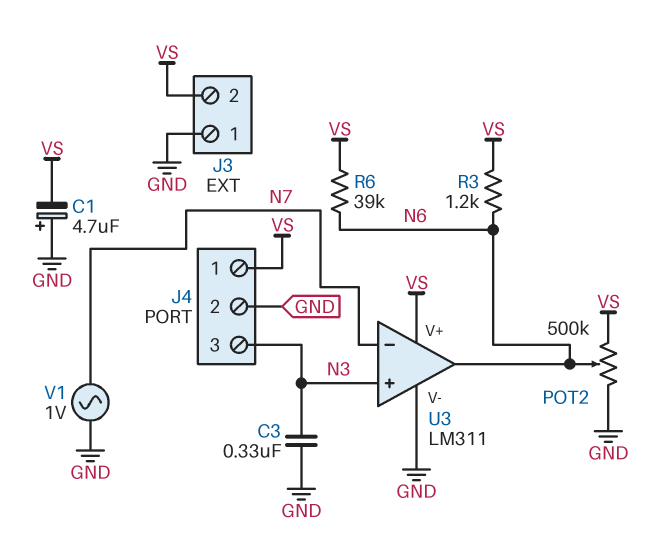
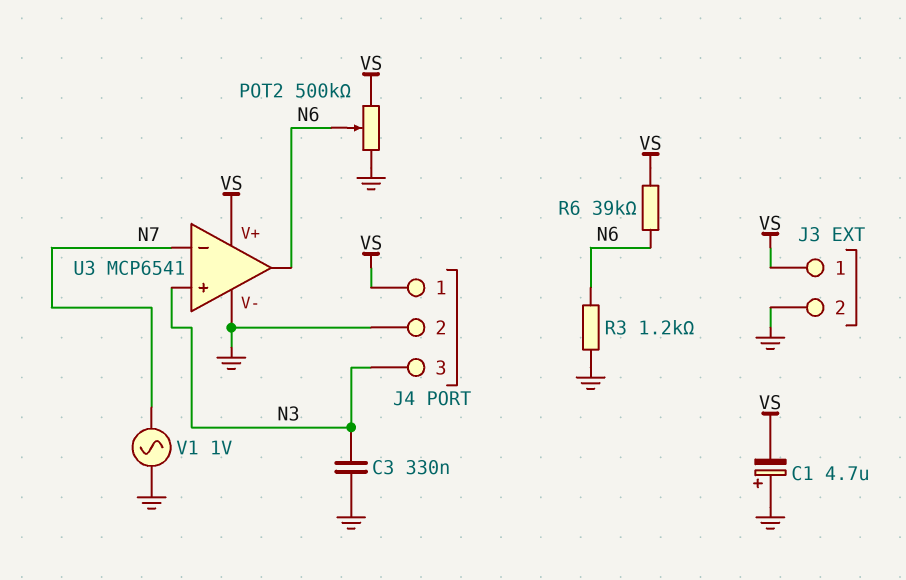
J3 pin 1: GND -> VS
J3 pin 2: VS -> GND
R3: 1.2k (N6, VS) -> 1.2k (GND, N6)
U3: LM311 -> MCP6541

